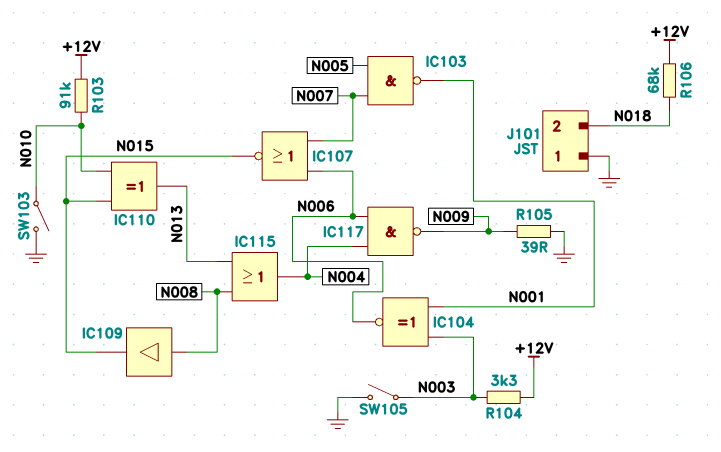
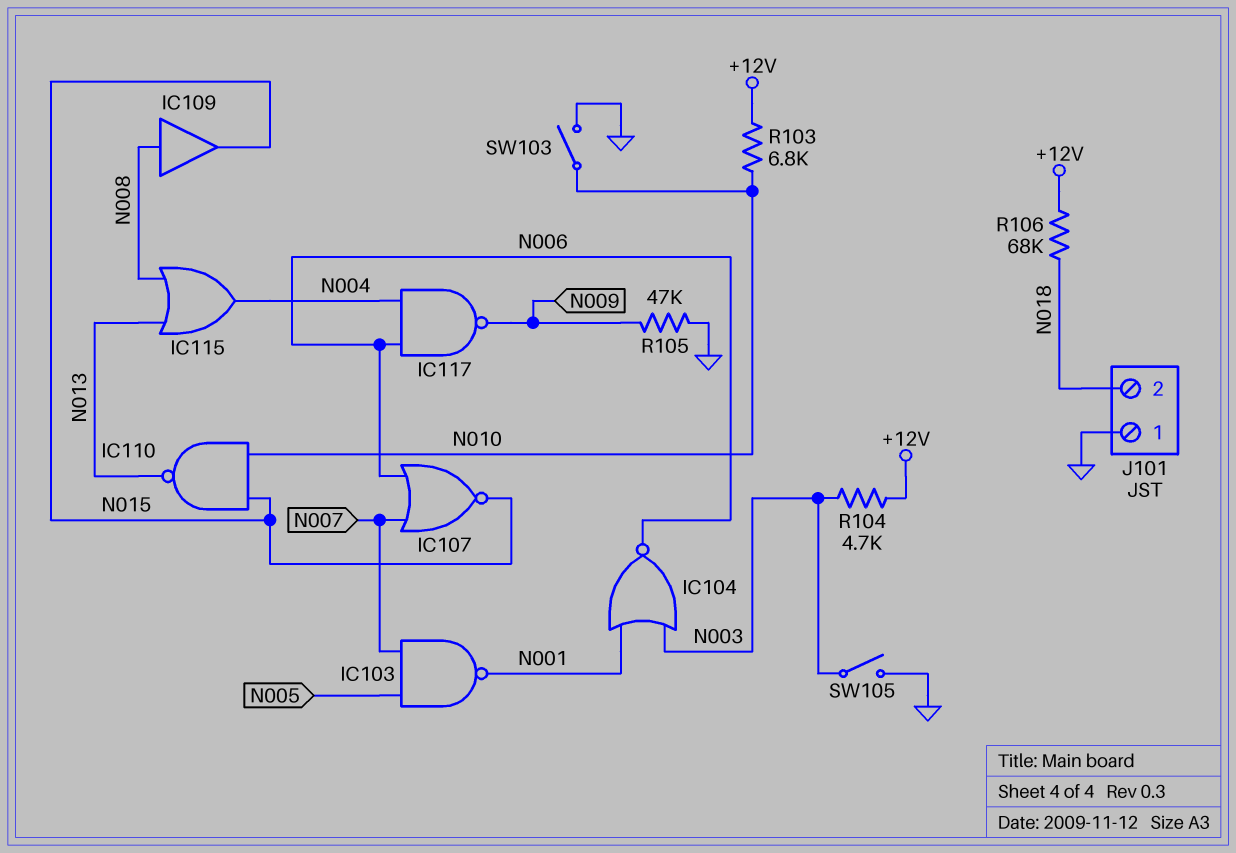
IC104: XNOR (in N001, in N003, out N006) -> NOR (in N001, in N003, out N006)
IC110: XOR (in N010, in N015, out N013) -> NAND (in N010, in N015, out N013)
R103: 91k (+12V, N010) -> 6.8k (+12V, N010)
R104: 3.3k (+12V, N003) -> 4.7k (+12V, N003)
R105: 39 (GND, N009) -> 47k (GND, N009)

